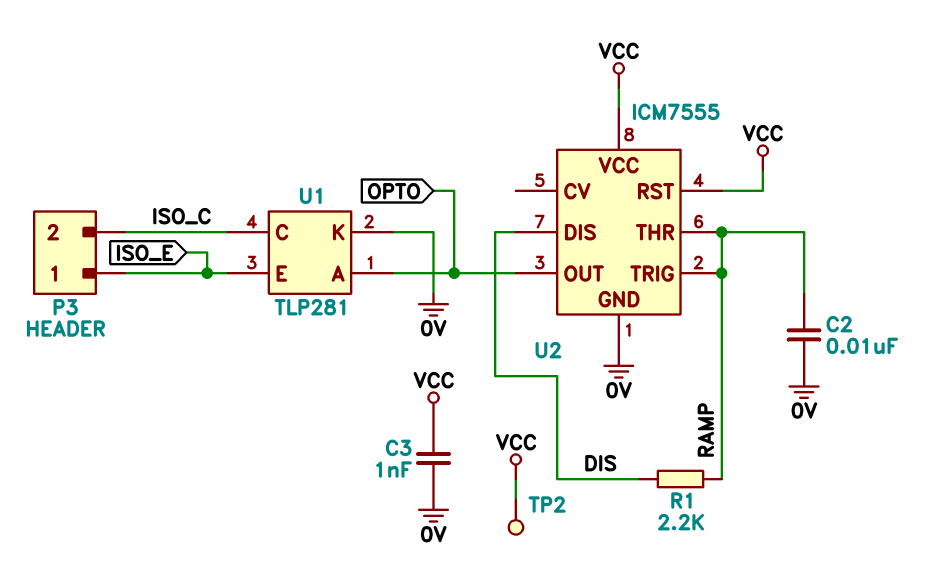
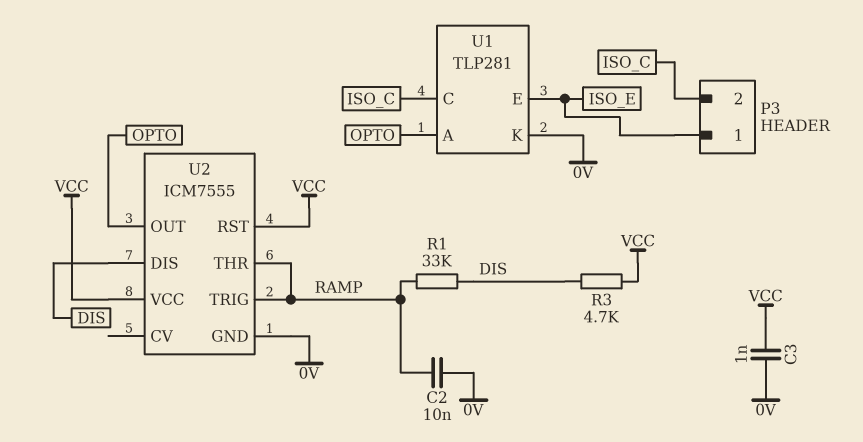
R1: 2.2k (DIS, RAMP) -> 33k (DIS, RAMP)
R3: none -> 4.7k (DIS, VCC)
TP2: test point (VCC) -> none

